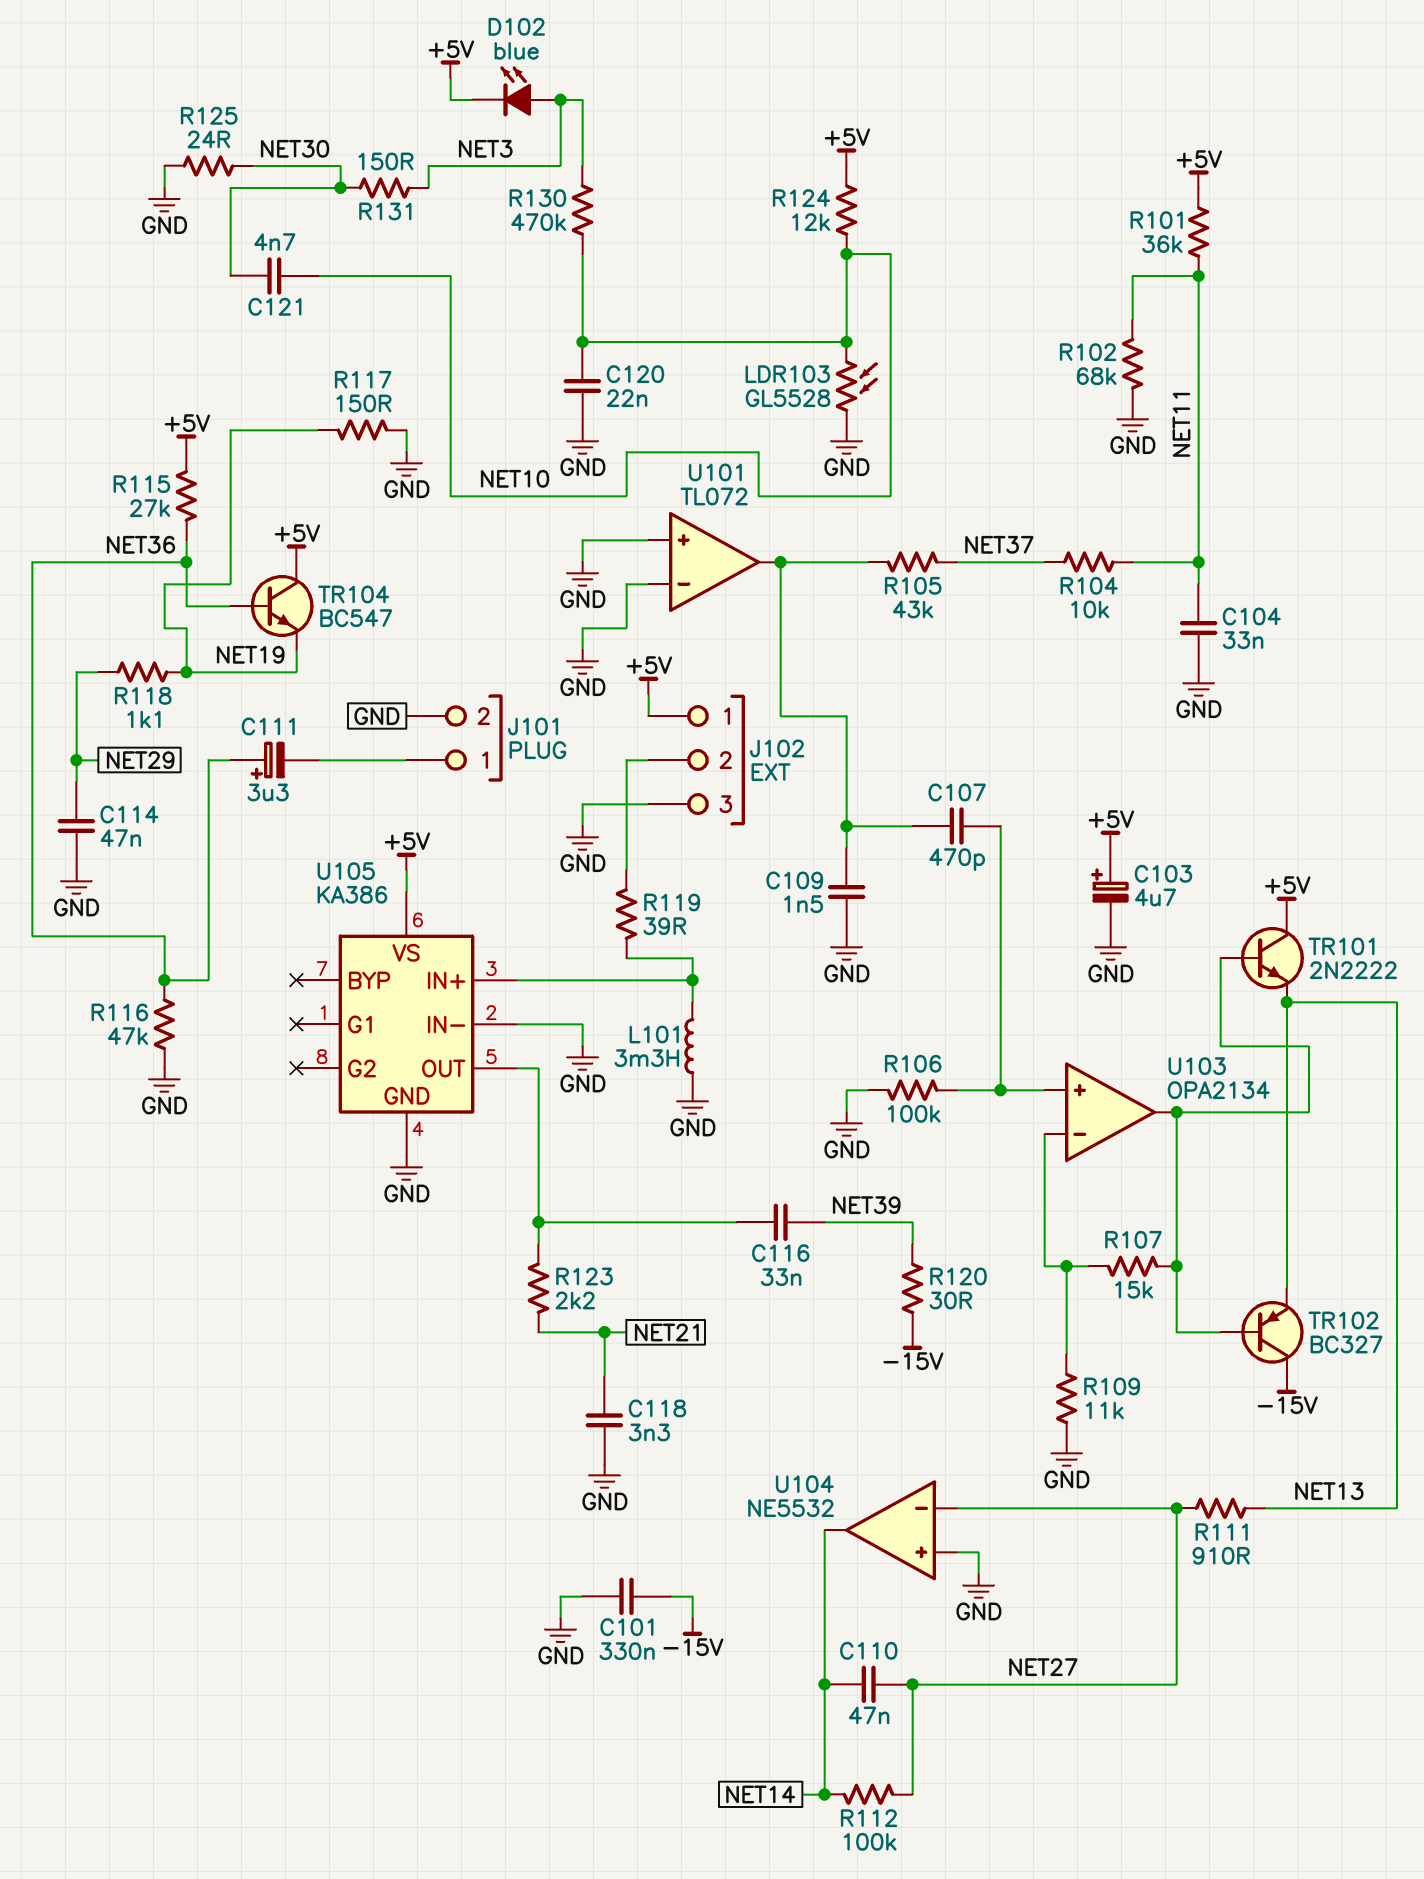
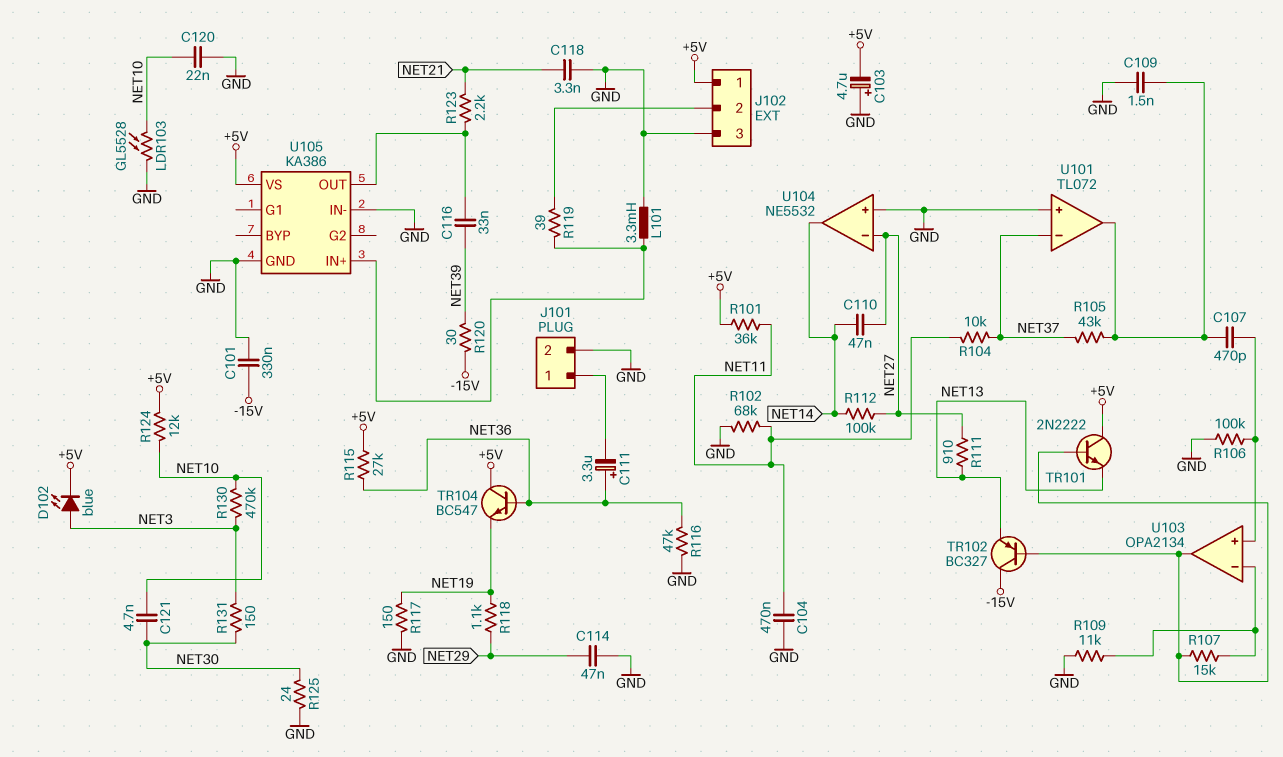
C103: 4.7uF (plus +5V, minus GND) -> 4.7uF (plus GND, minus +5V)
C104: 33nF (GND, NET11) -> 470nF (GND, NET11)
U101 pin in-: GND -> NET37

